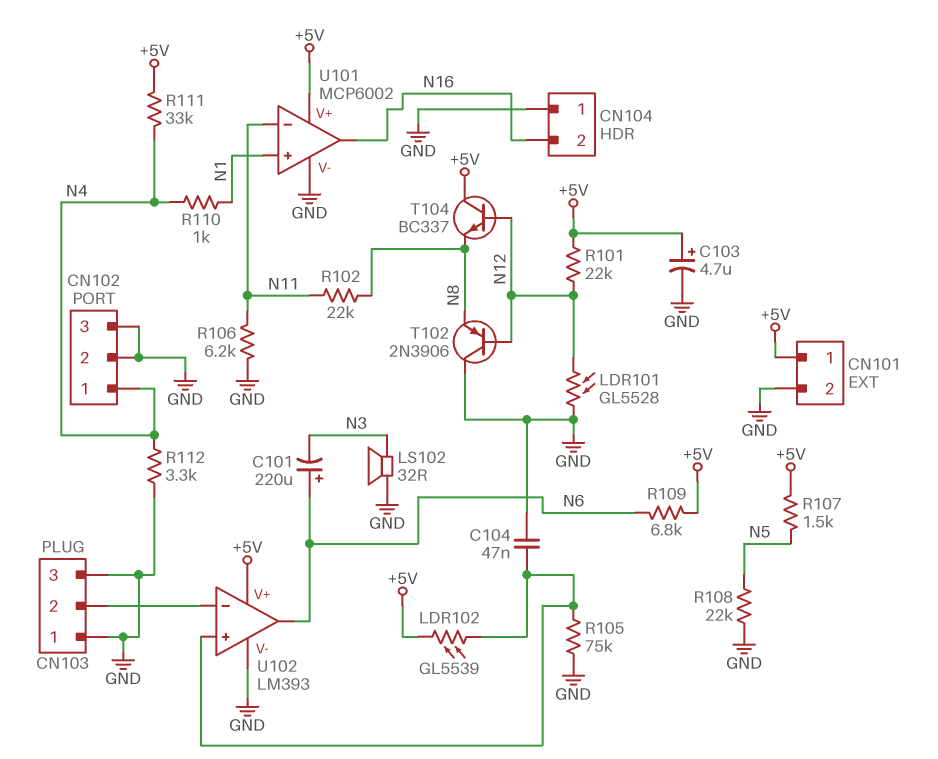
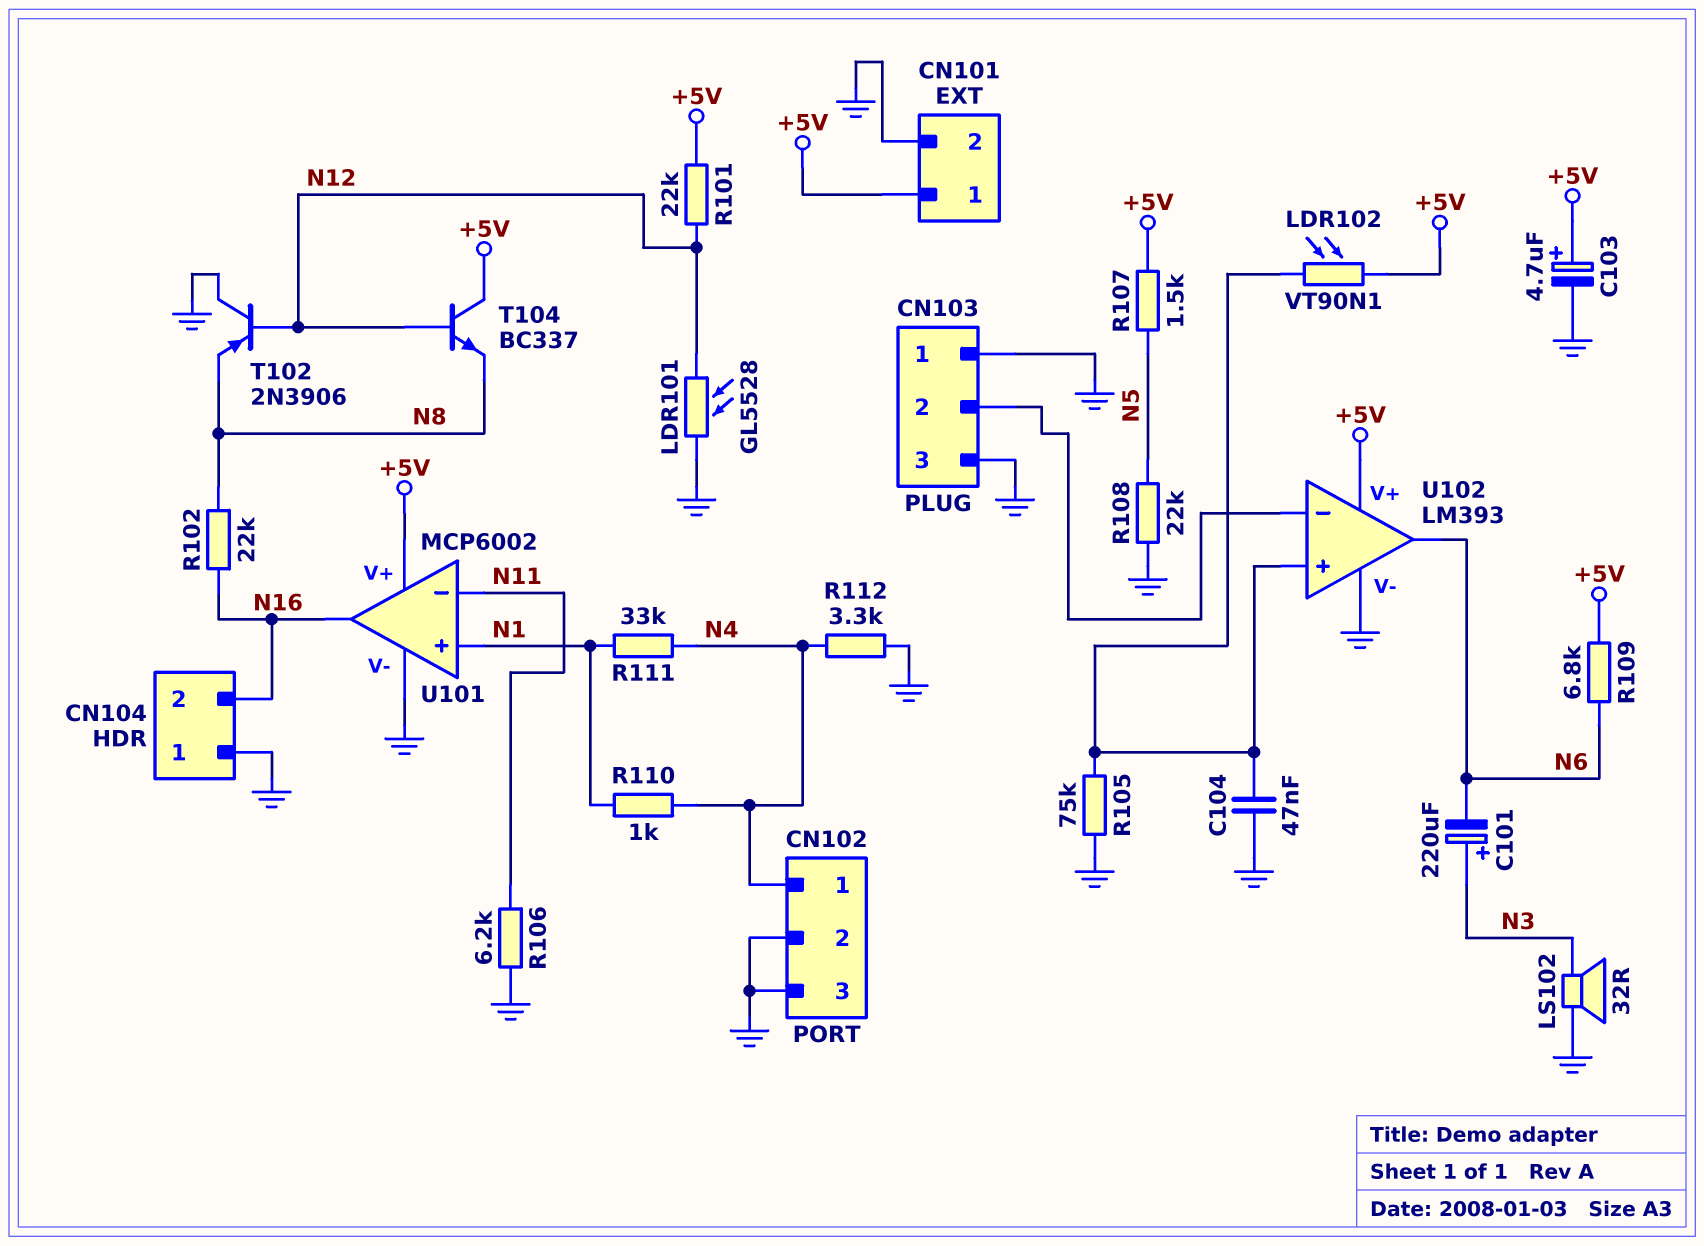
C101: 220uF (plus N6, minus N3) -> 220uF (plus N3, minus N6)
LDR102: GL5539 (+5V, U102/in+) -> VT90N1 (+5V, U102/in+)
R102: 22k (N8, N11) -> 22k (N8, N16)
R111: 33k (+5V, N4) -> 33k (N1, N4)

